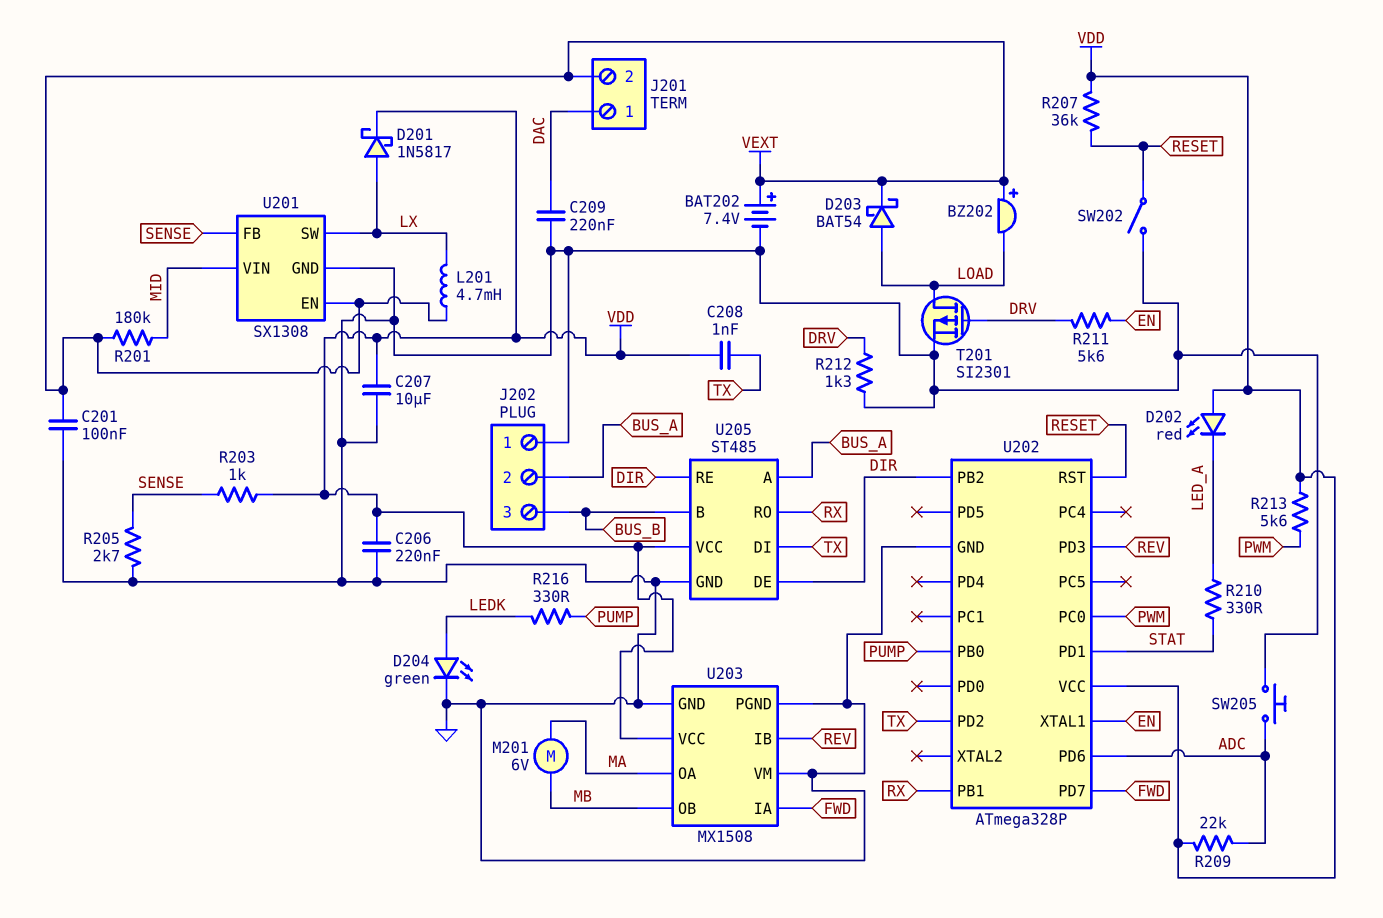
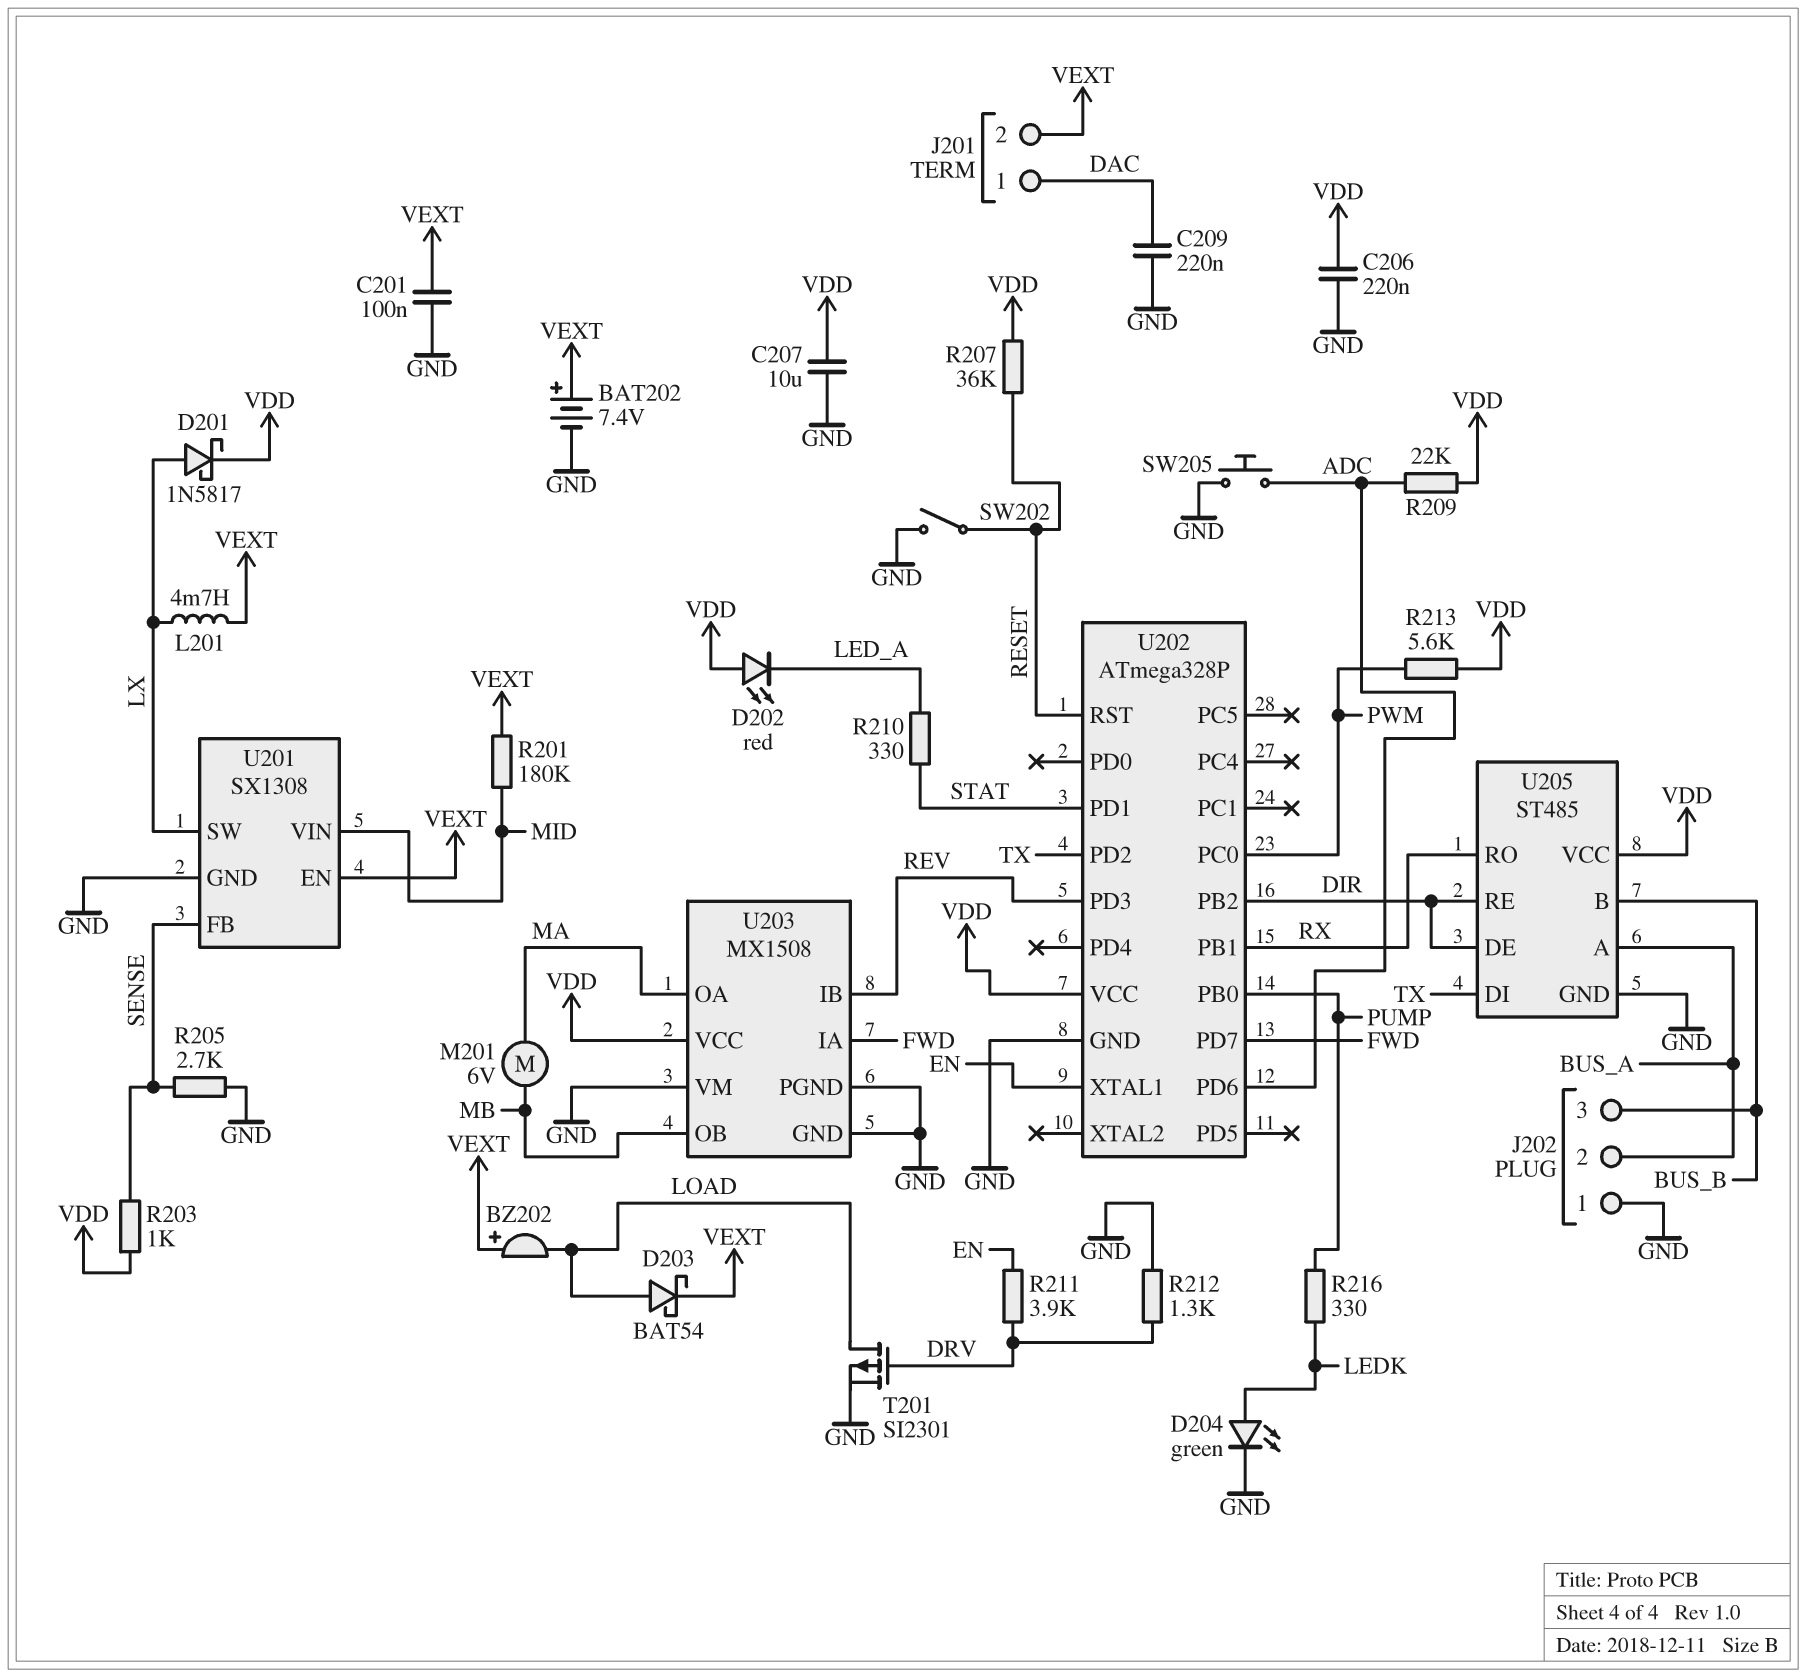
C208: 1nF (TX, VDD) -> none
R211: 5.6k (DRV, EN) -> 3.9k (DRV, EN)

